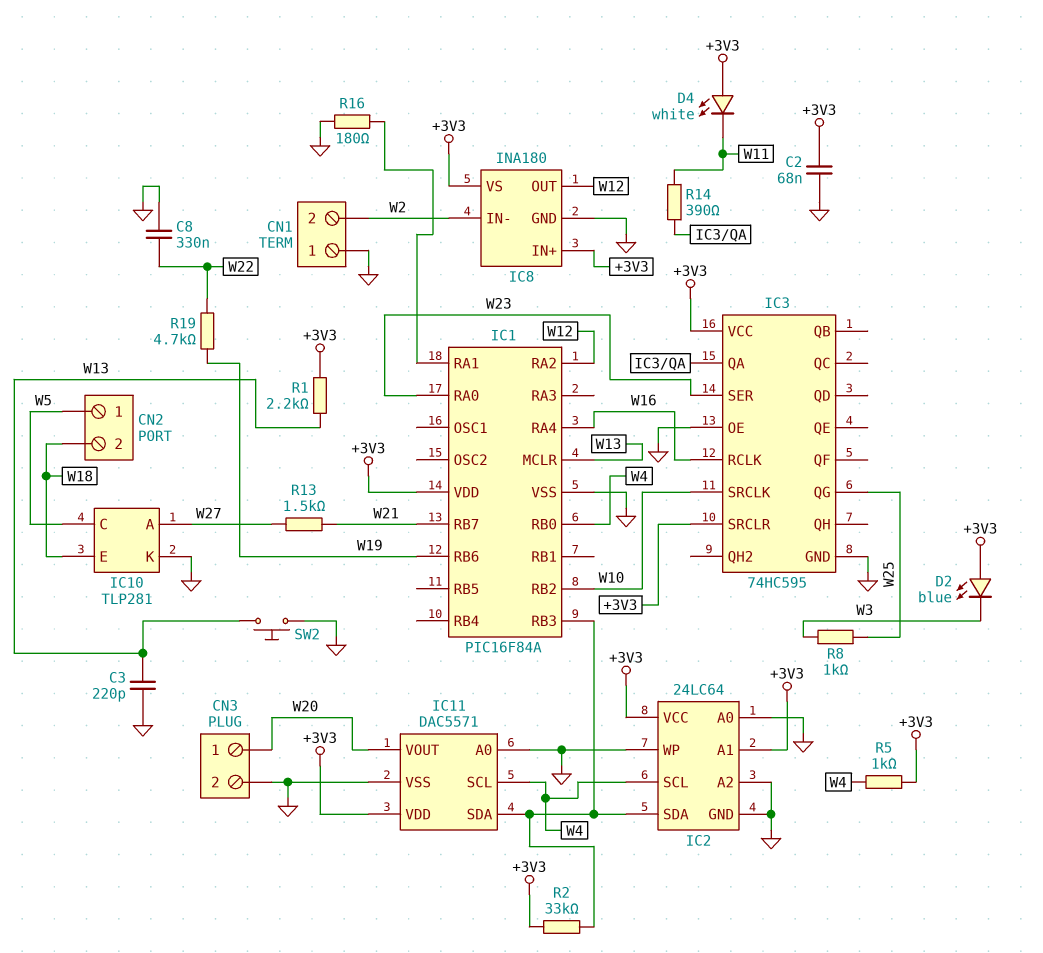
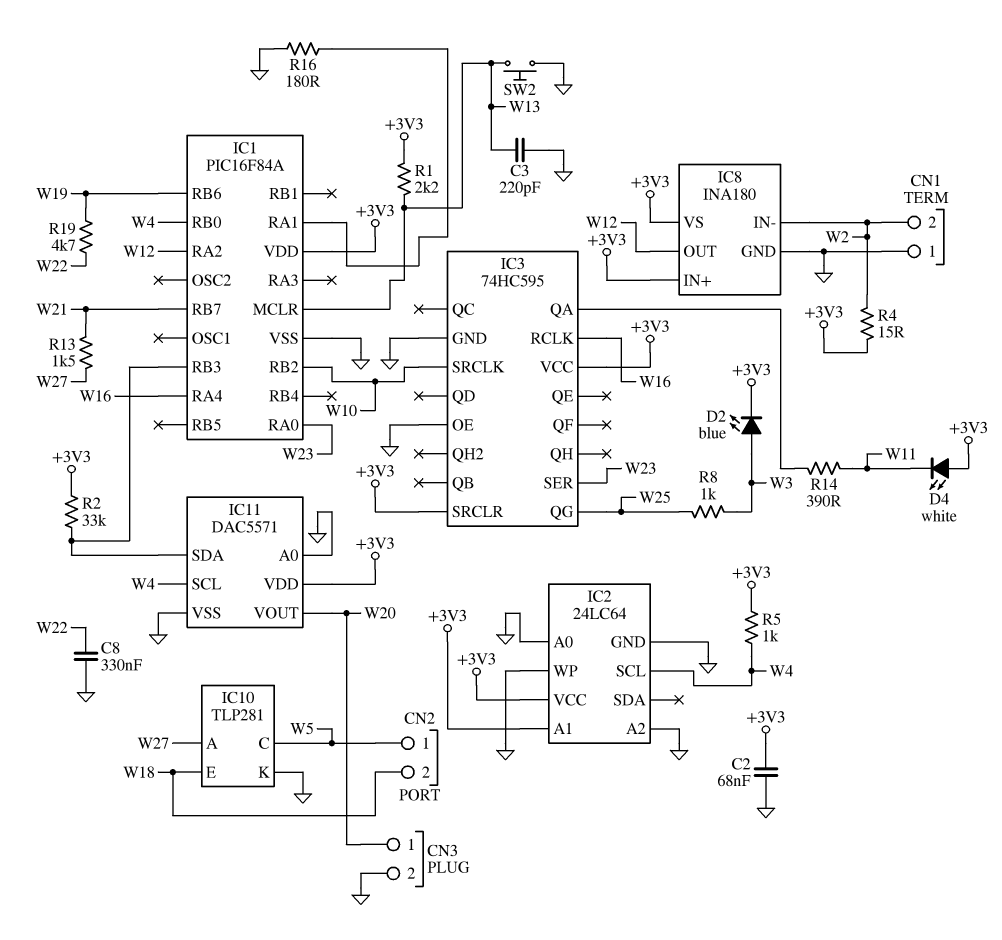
D2: LED blue (A +3V3, K W3) -> LED blue (A W3, K +3V3)
IC2 pin SDA: IC1/RB3 -> none
R4: none -> 15 (+3V3, W2)

